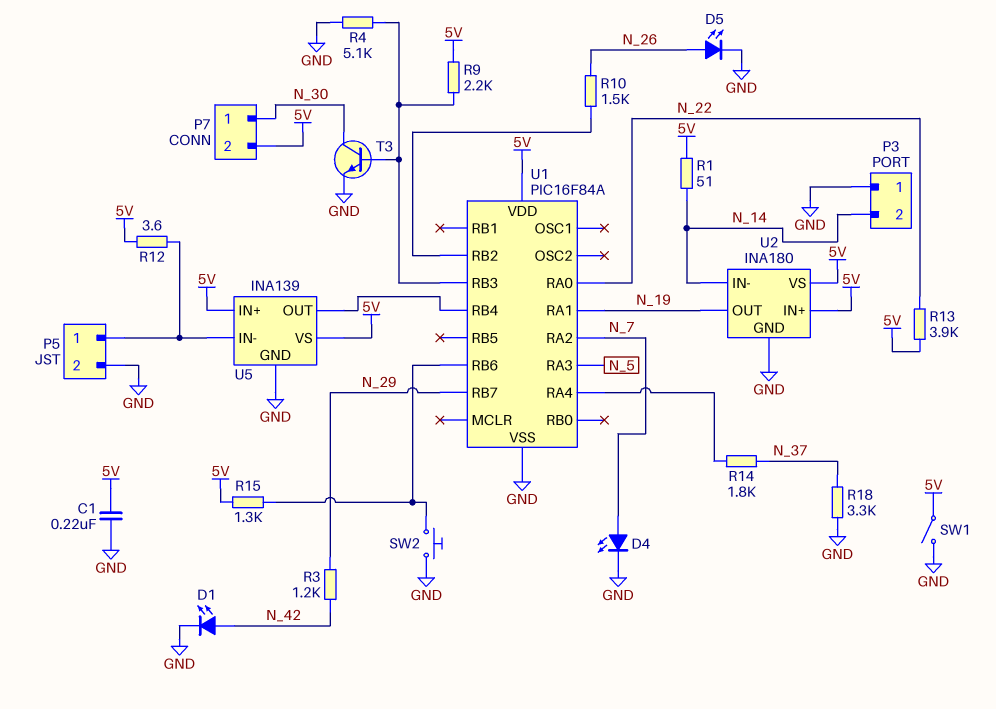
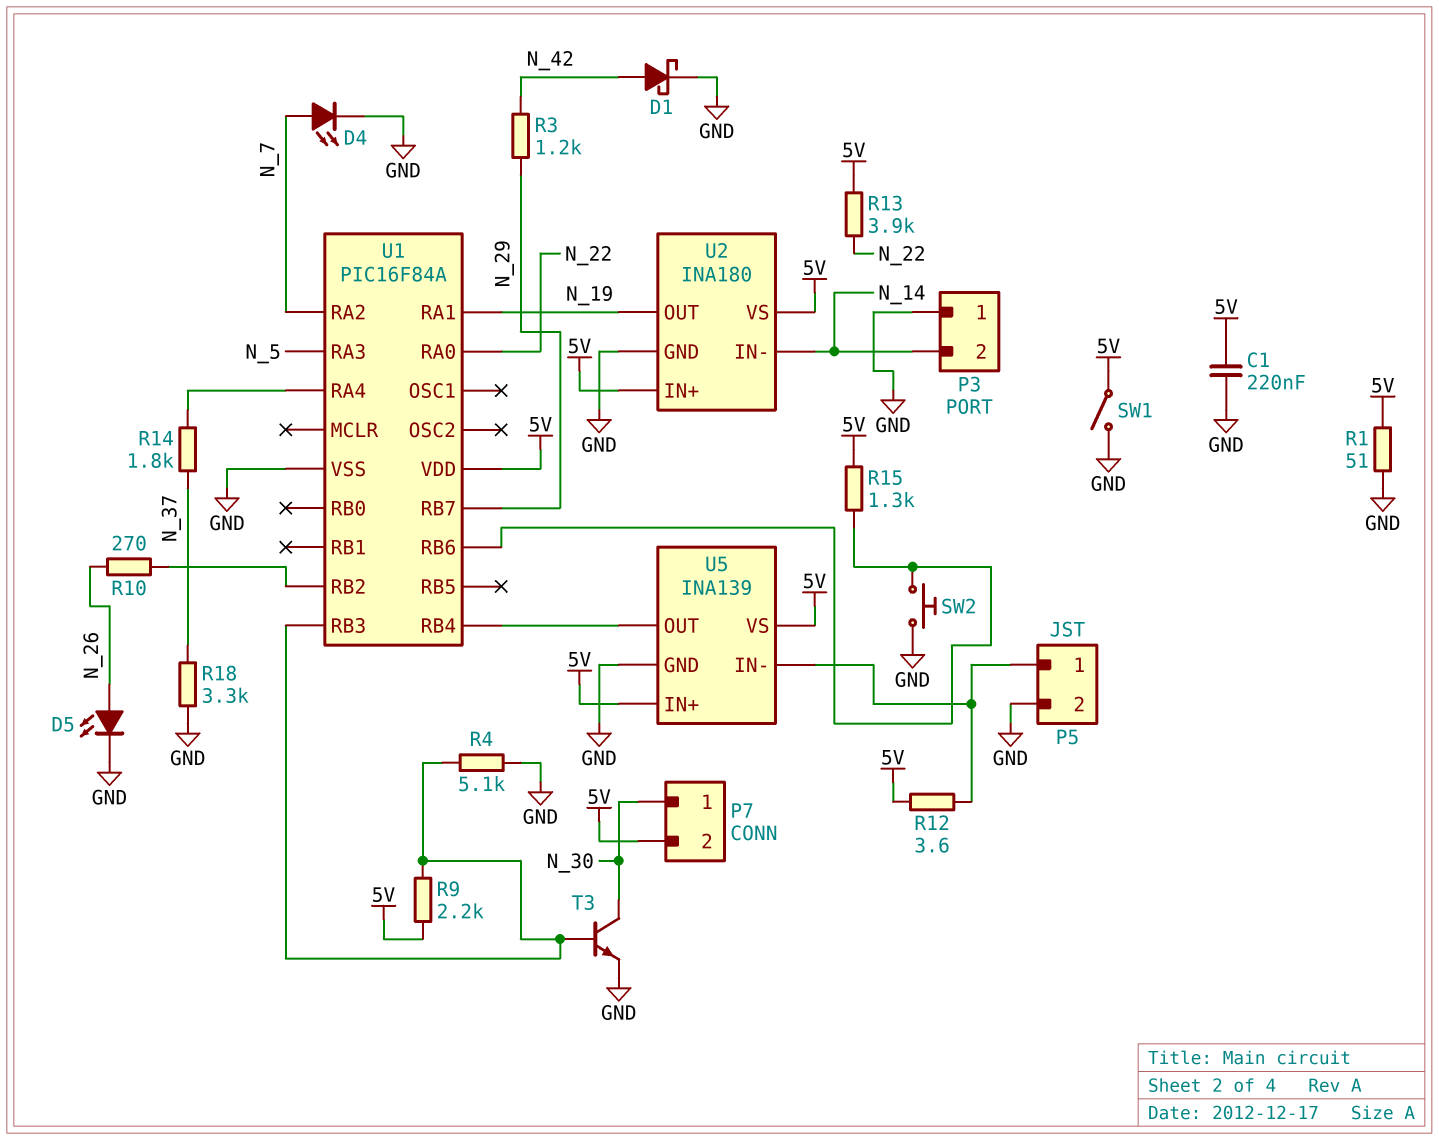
D1: LED (A N_42, K GND) -> schottky (A N_42, K GND)
R1: 51 (5V, N_14) -> 51 (5V, GND)
R10: 1.5k (N_26, U1/RB2) -> 270 (N_26, U1/RB2)

